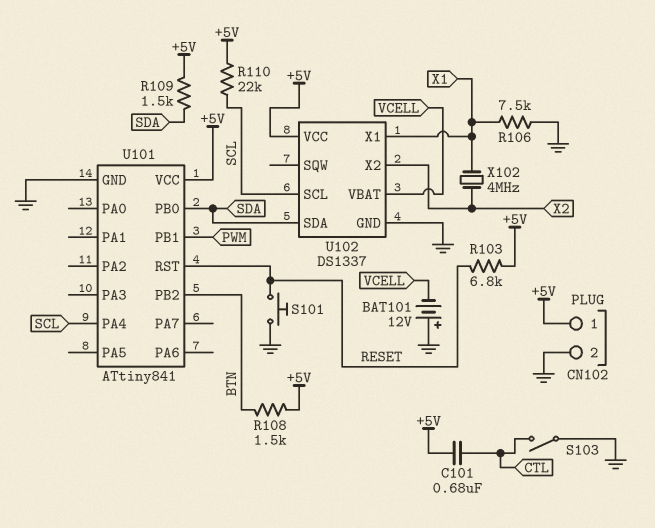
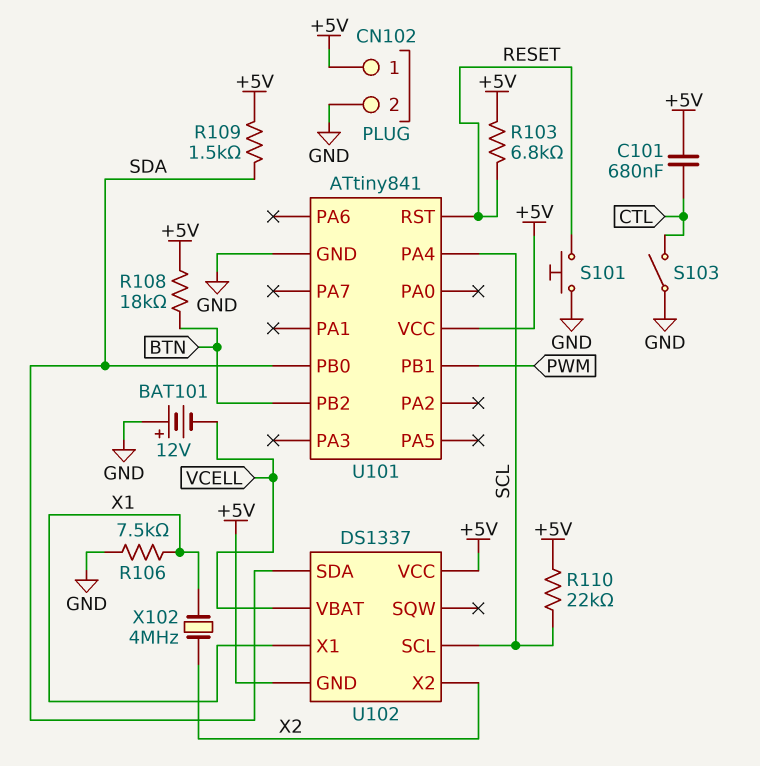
R108: 1.5k (+5V, BTN) -> 18k (+5V, BTN)
U102 pin GND: GND -> +5V

